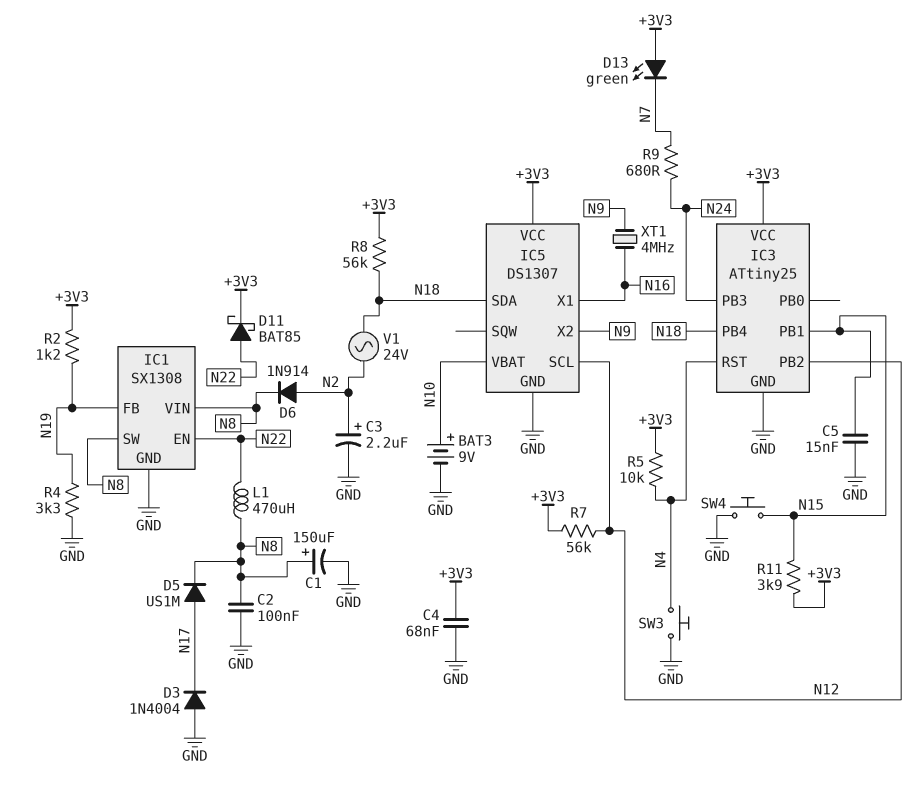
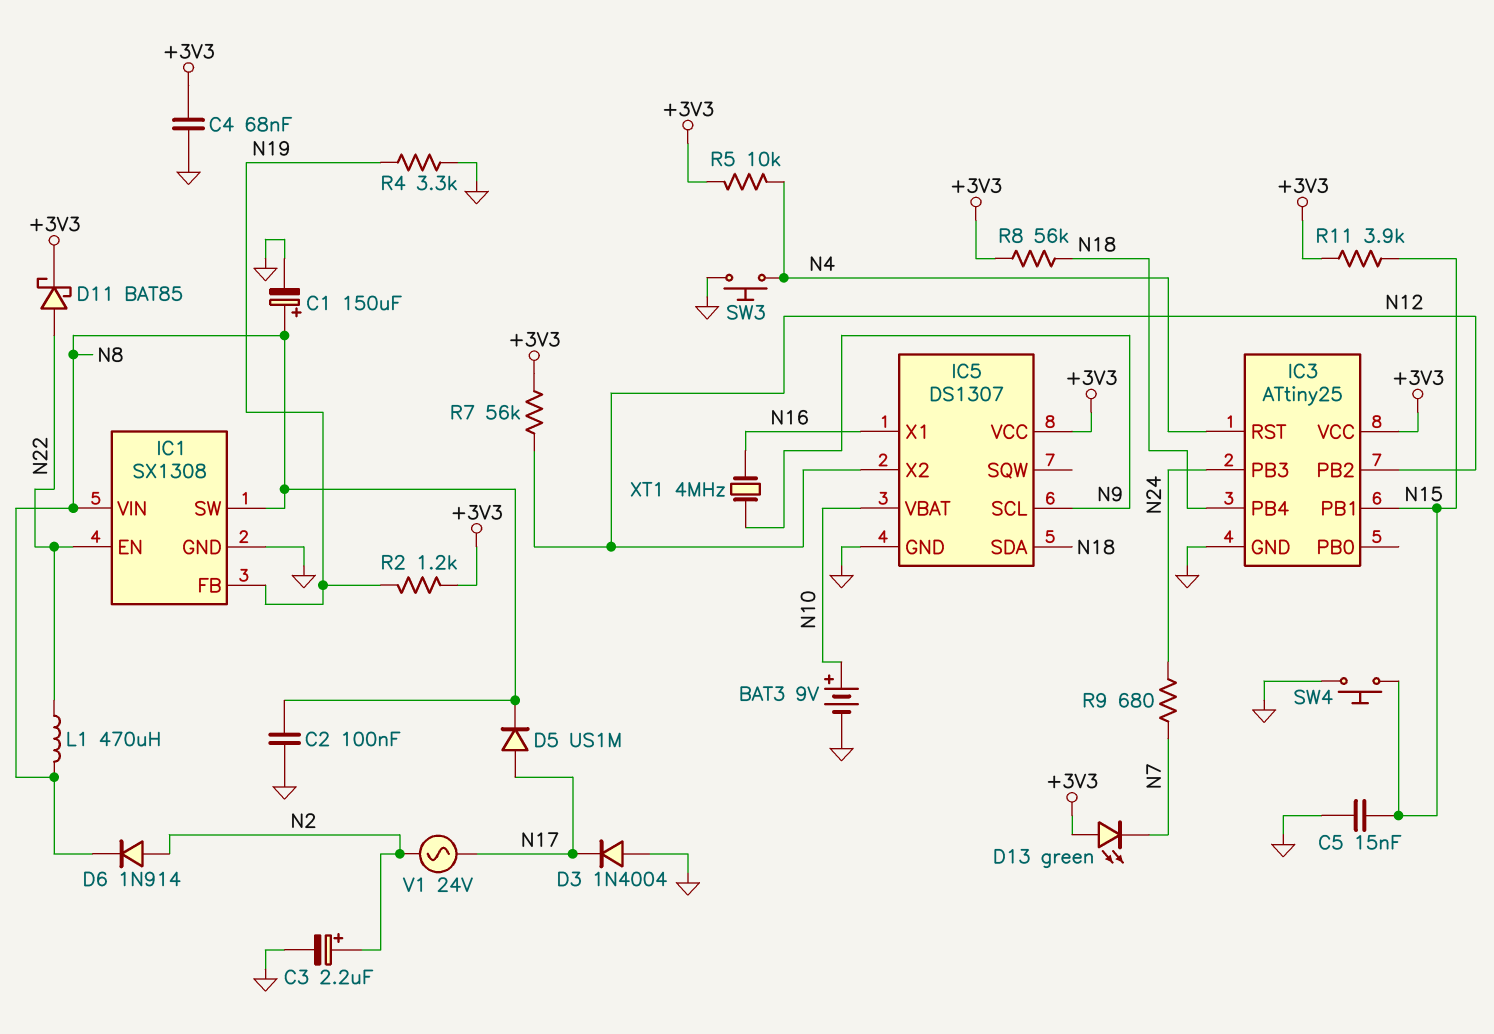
IC5 pin SCL: N12 -> N9
IC5 pin X2: N9 -> N12
V1: AC 24V (N2, N18) -> AC 24V (N2, N17)

